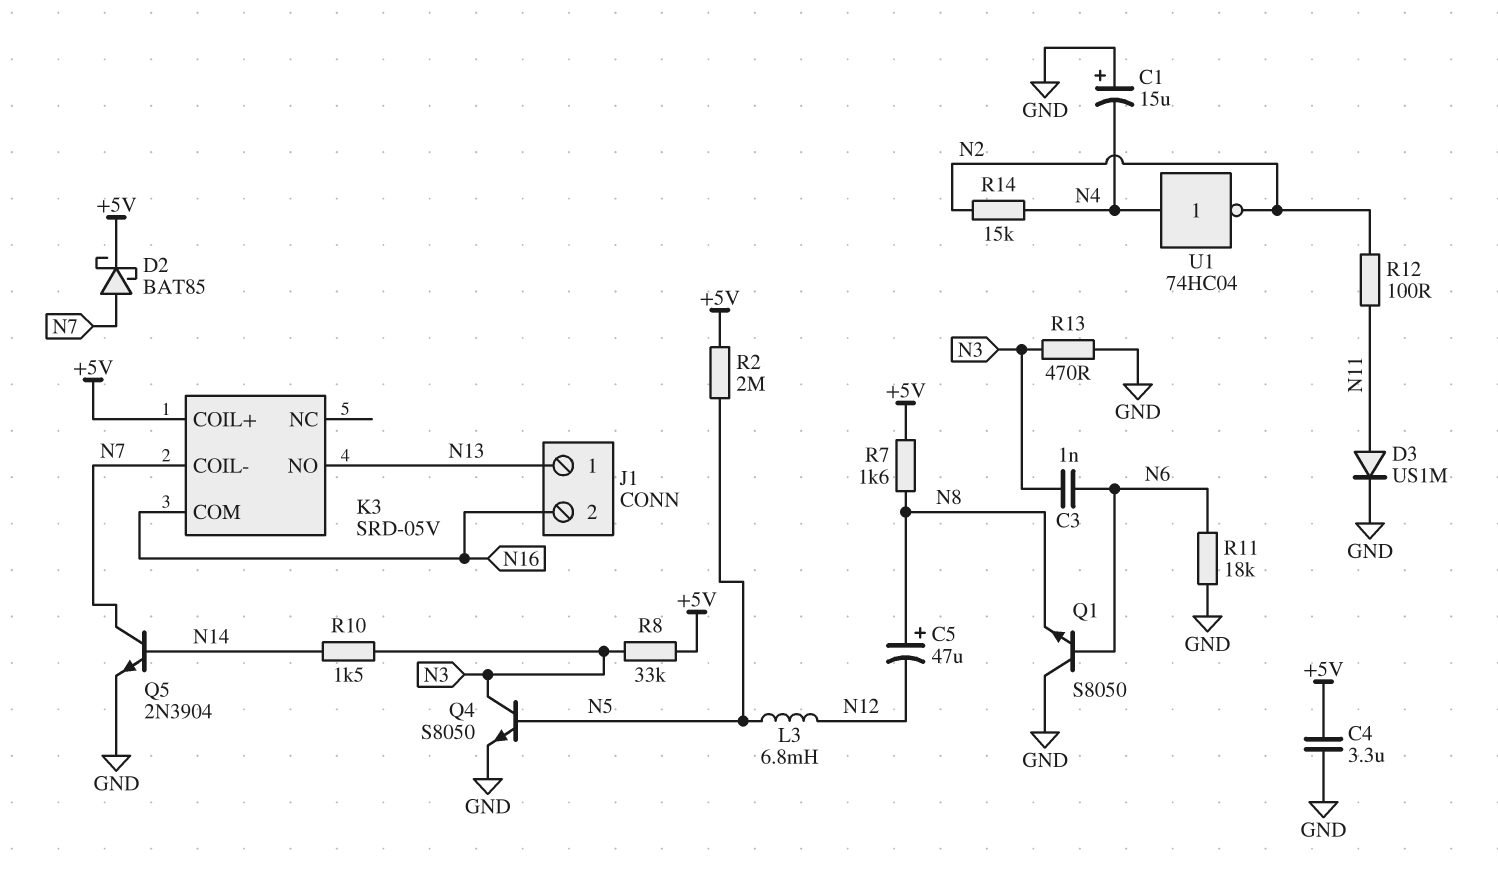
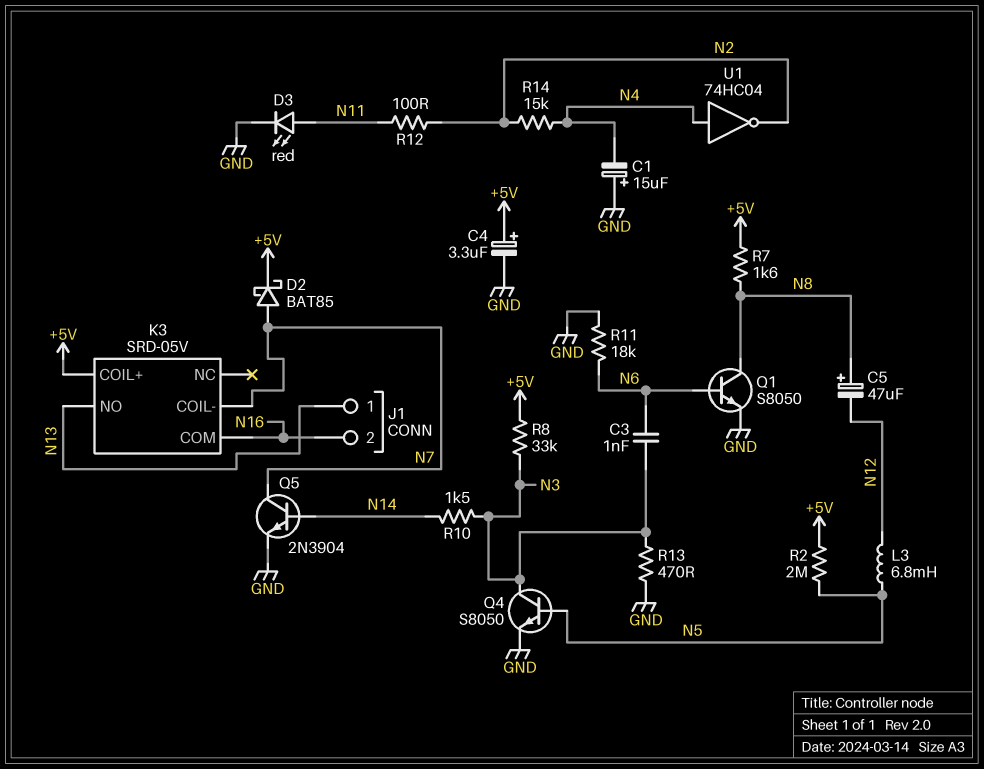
C4: 3.3uF (+5V, GND) -> 3.3uF (plus +5V, minus GND)
D3: diode US1M (A N11, K GND) -> LED red (A N11, K GND)
Q1: NPN S8050 (B N6, C GND, E N8) -> NPN S8050 (B N6, C N8, E GND)

